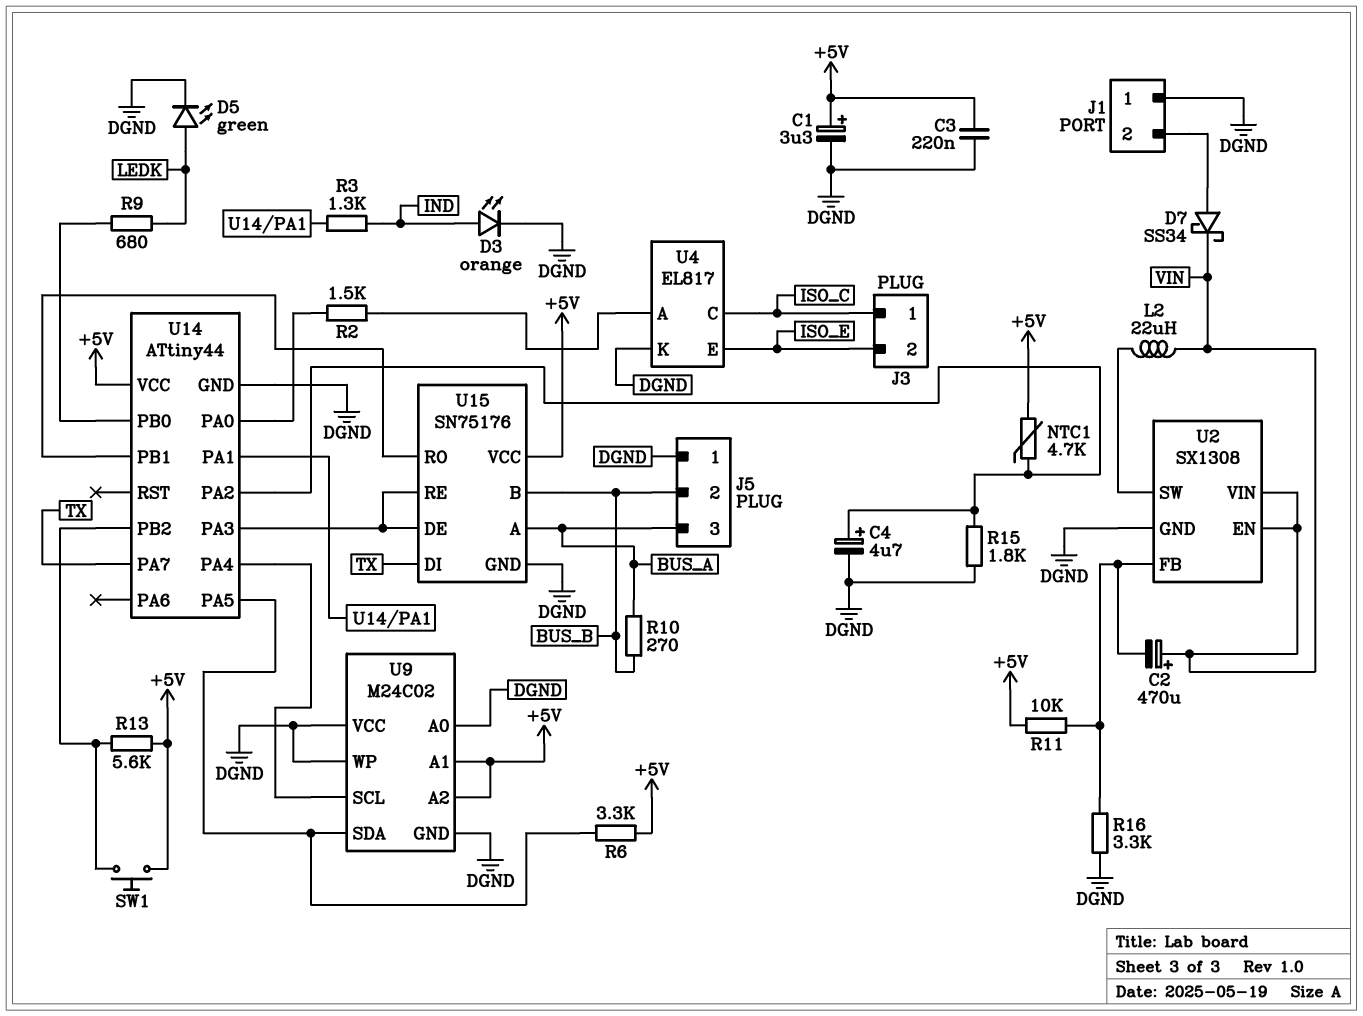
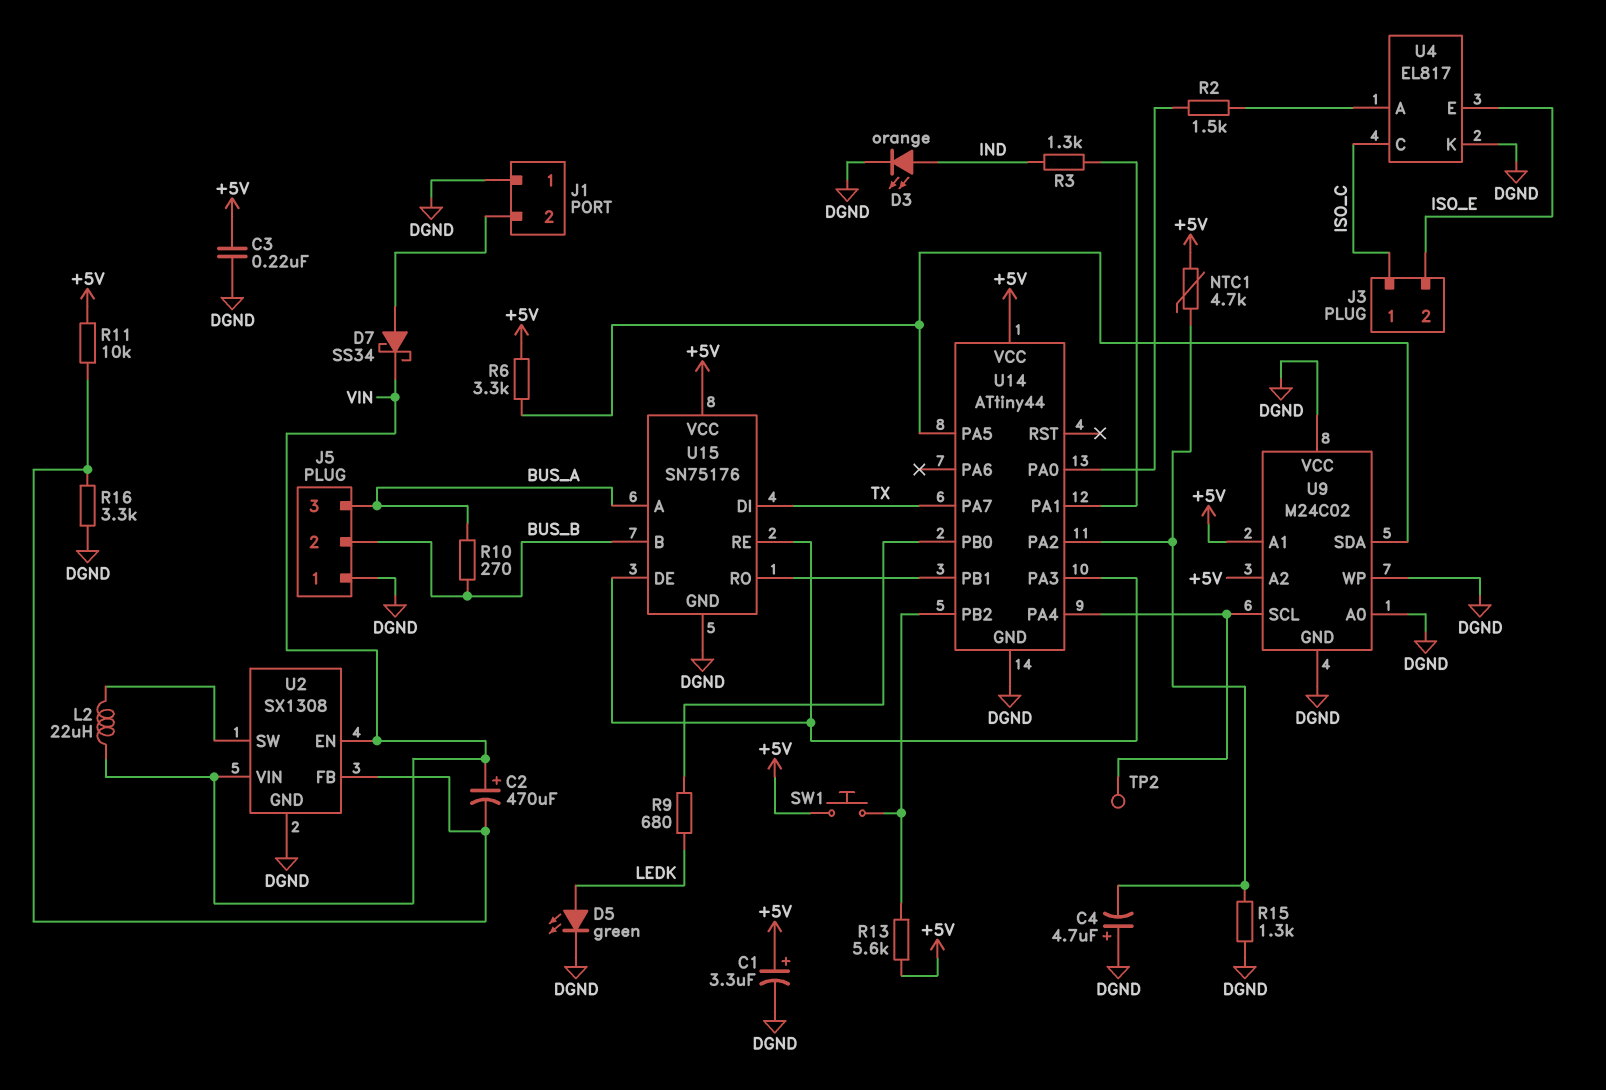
C4: 4.7uF (plus U14/PA2, minus DGND) -> 4.7uF (plus DGND, minus U14/PA2)
R15: 1.8k (DGND, U14/PA2) -> 1.3k (DGND, U14/PA2)
TP2: none -> test point (U9/SCL)

